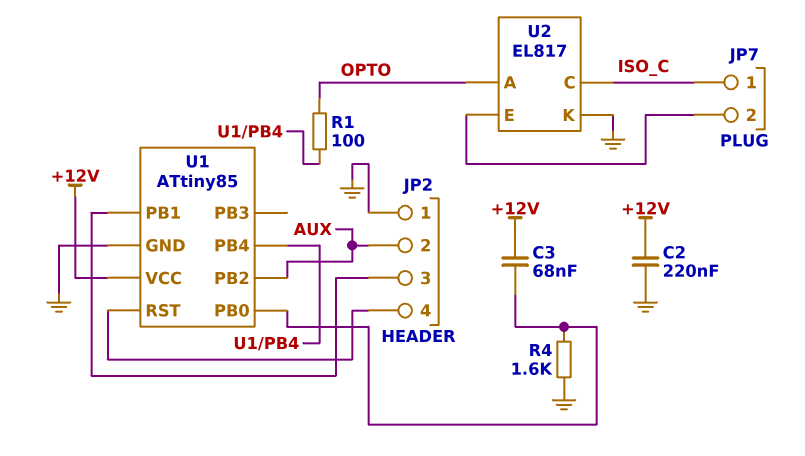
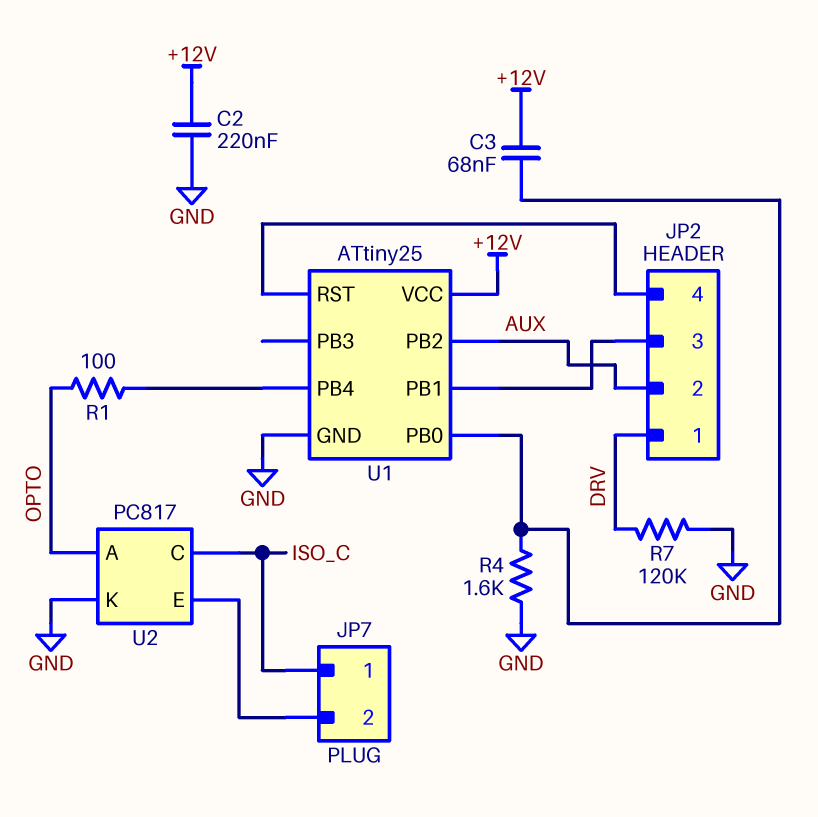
JP2 pin 1: GND -> DRV
R7: none -> 120k (DRV, GND)
U1: ATtiny85 -> ATtiny25
U2: EL817 -> PC817

